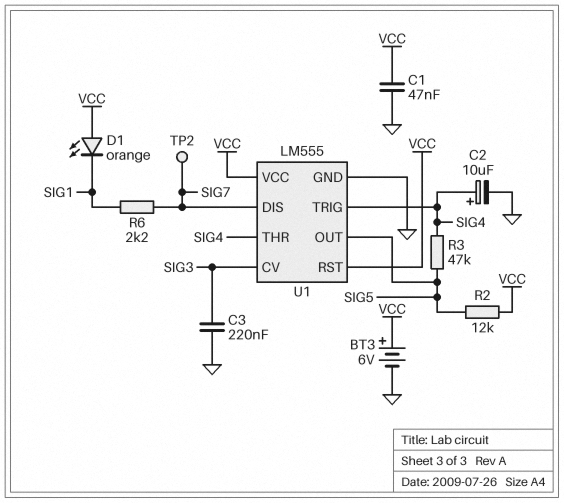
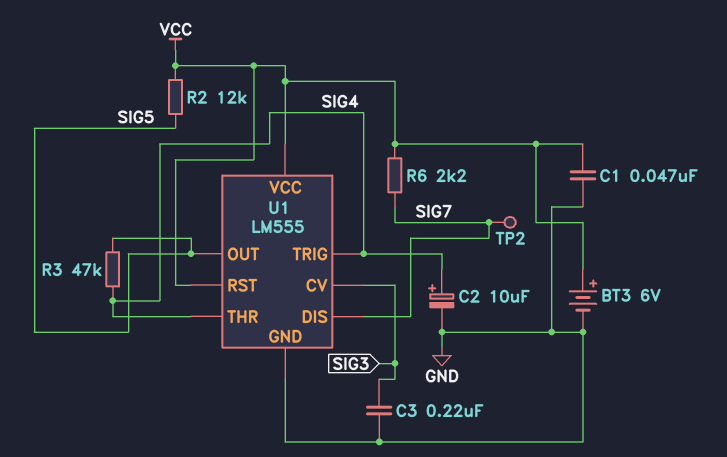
D1: LED orange (A VCC, K SIG1) -> none
R6: 2.2k (SIG1, SIG7) -> 2.2k (SIG7, VCC)

